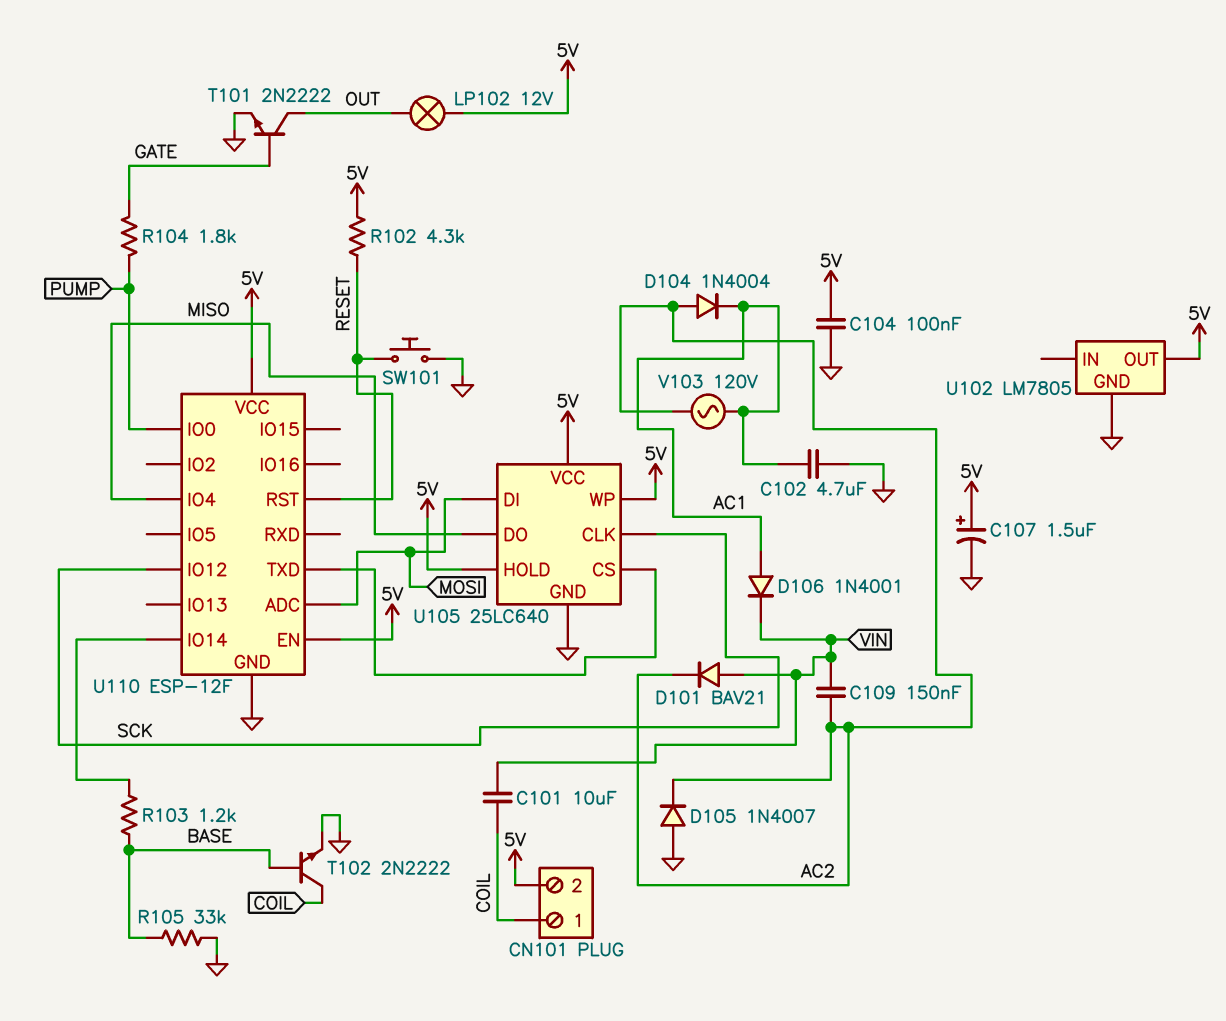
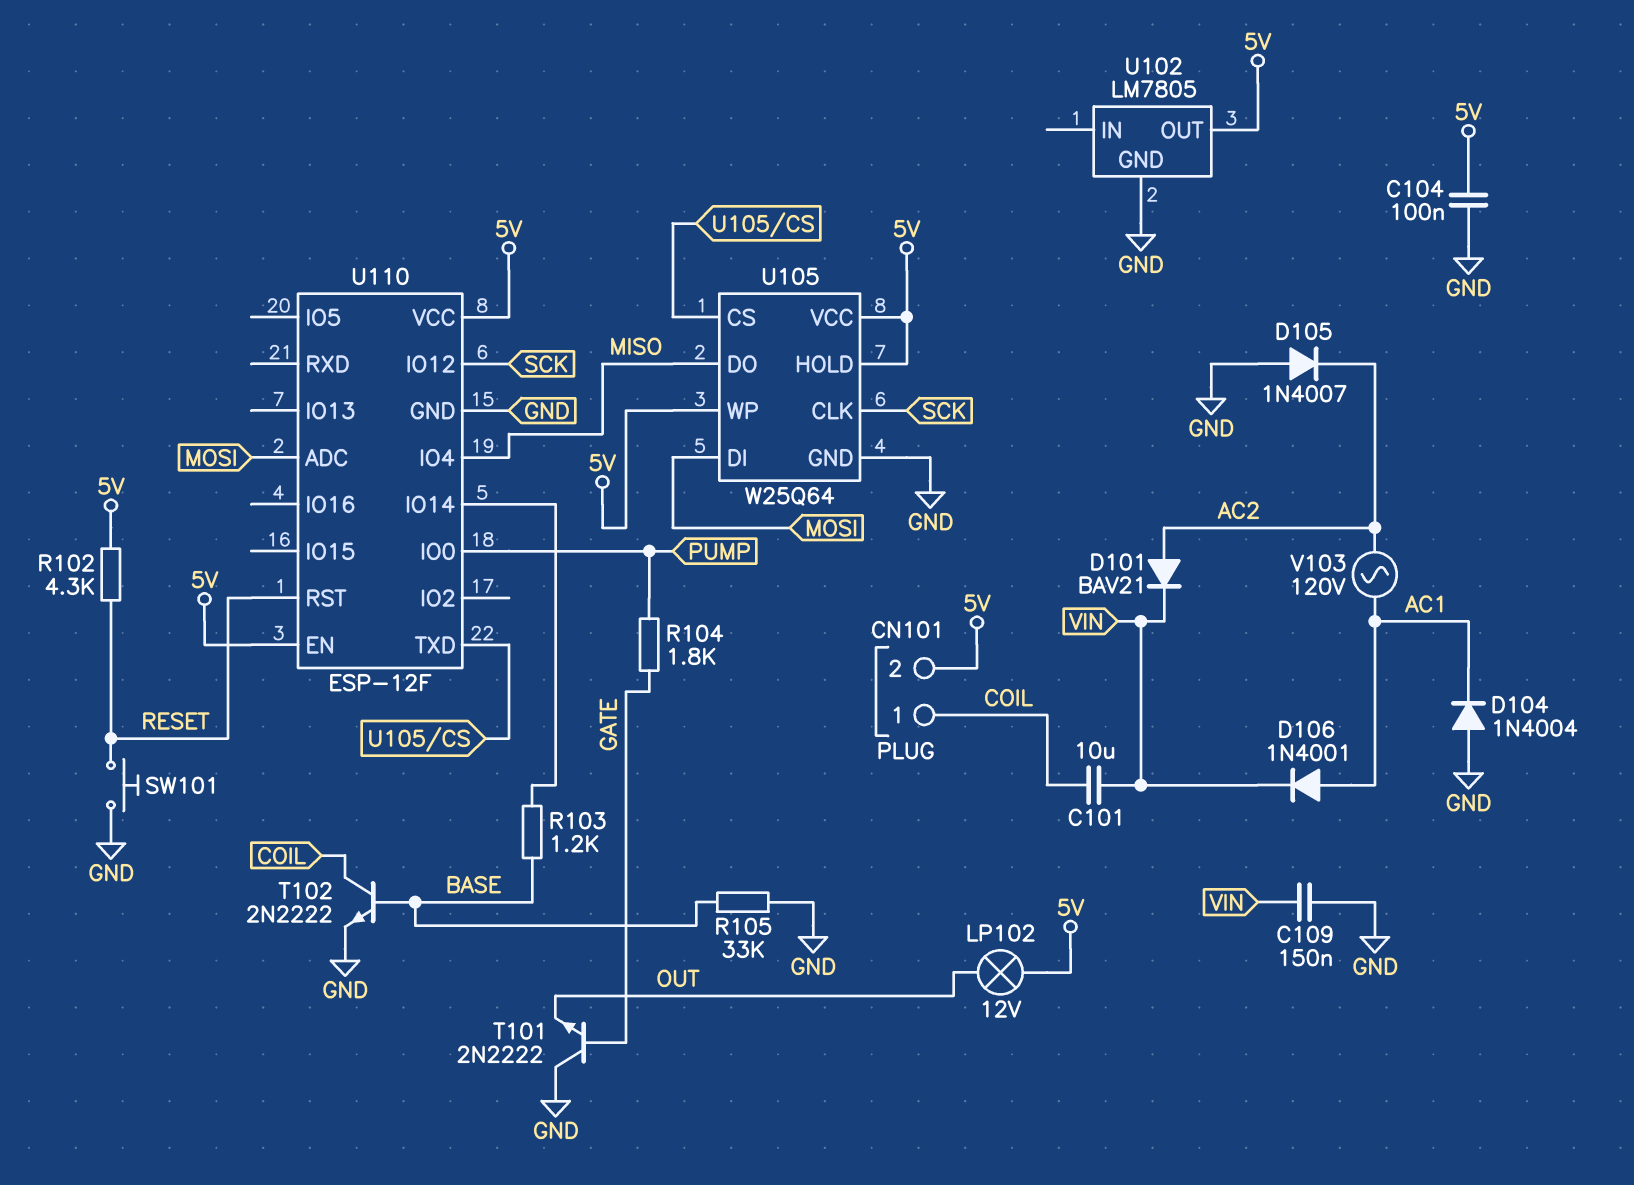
C102: 4.7uF (AC1, GND) -> none
C107: 1.5uF (plus 5V, minus GND) -> none
C109: 150nF (AC2, VIN) -> 150nF (GND, VIN)
D101: diode BAV21 (A VIN, K AC2) -> diode BAV21 (A AC2, K VIN)
D104: diode 1N4004 (A AC2, K AC1) -> diode 1N4004 (A GND, K AC1)
T101: NPN 2N2222 (B GATE, C OUT, E GND) -> NPN 2N2222 (B GATE, C GND, E OUT)
U105: 25LC640 -> W25Q64

